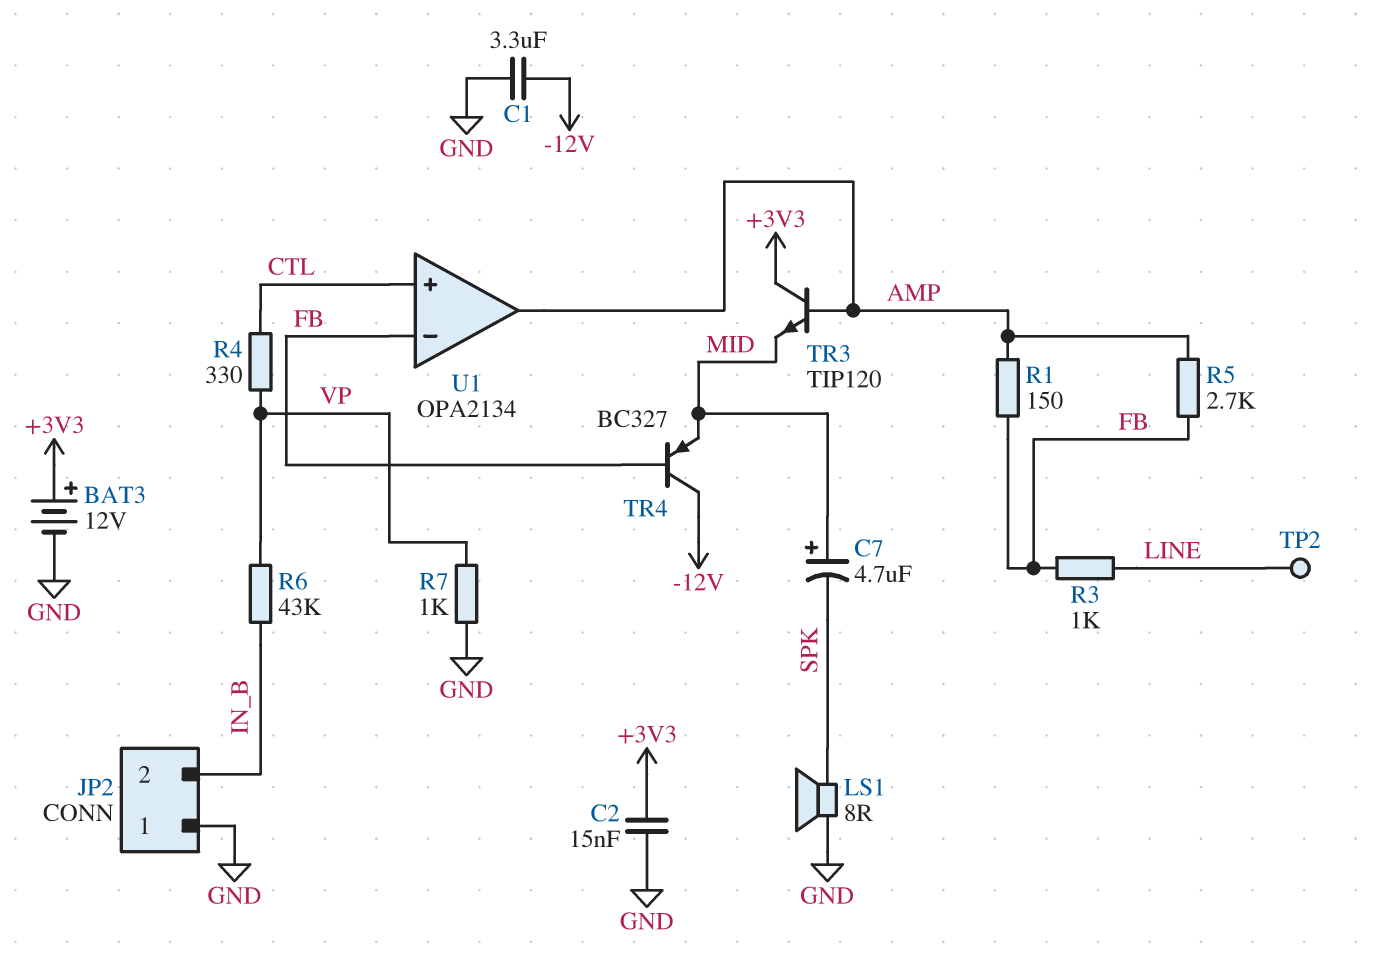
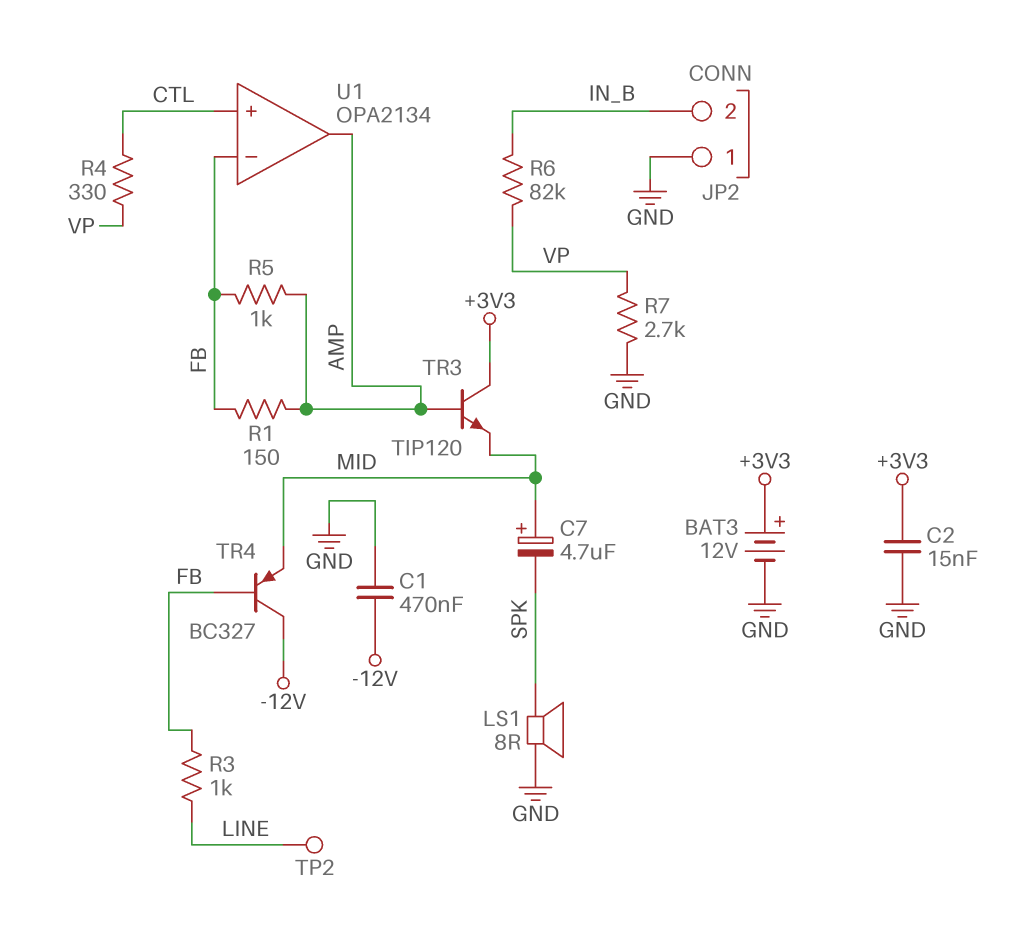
C1: 3.3uF (-12V, GND) -> 470nF (-12V, GND)
R5: 2.7k (AMP, FB) -> 1k (AMP, FB)
R6: 43k (IN_B, VP) -> 82k (IN_B, VP)
R7: 1k (GND, VP) -> 2.7k (GND, VP)

